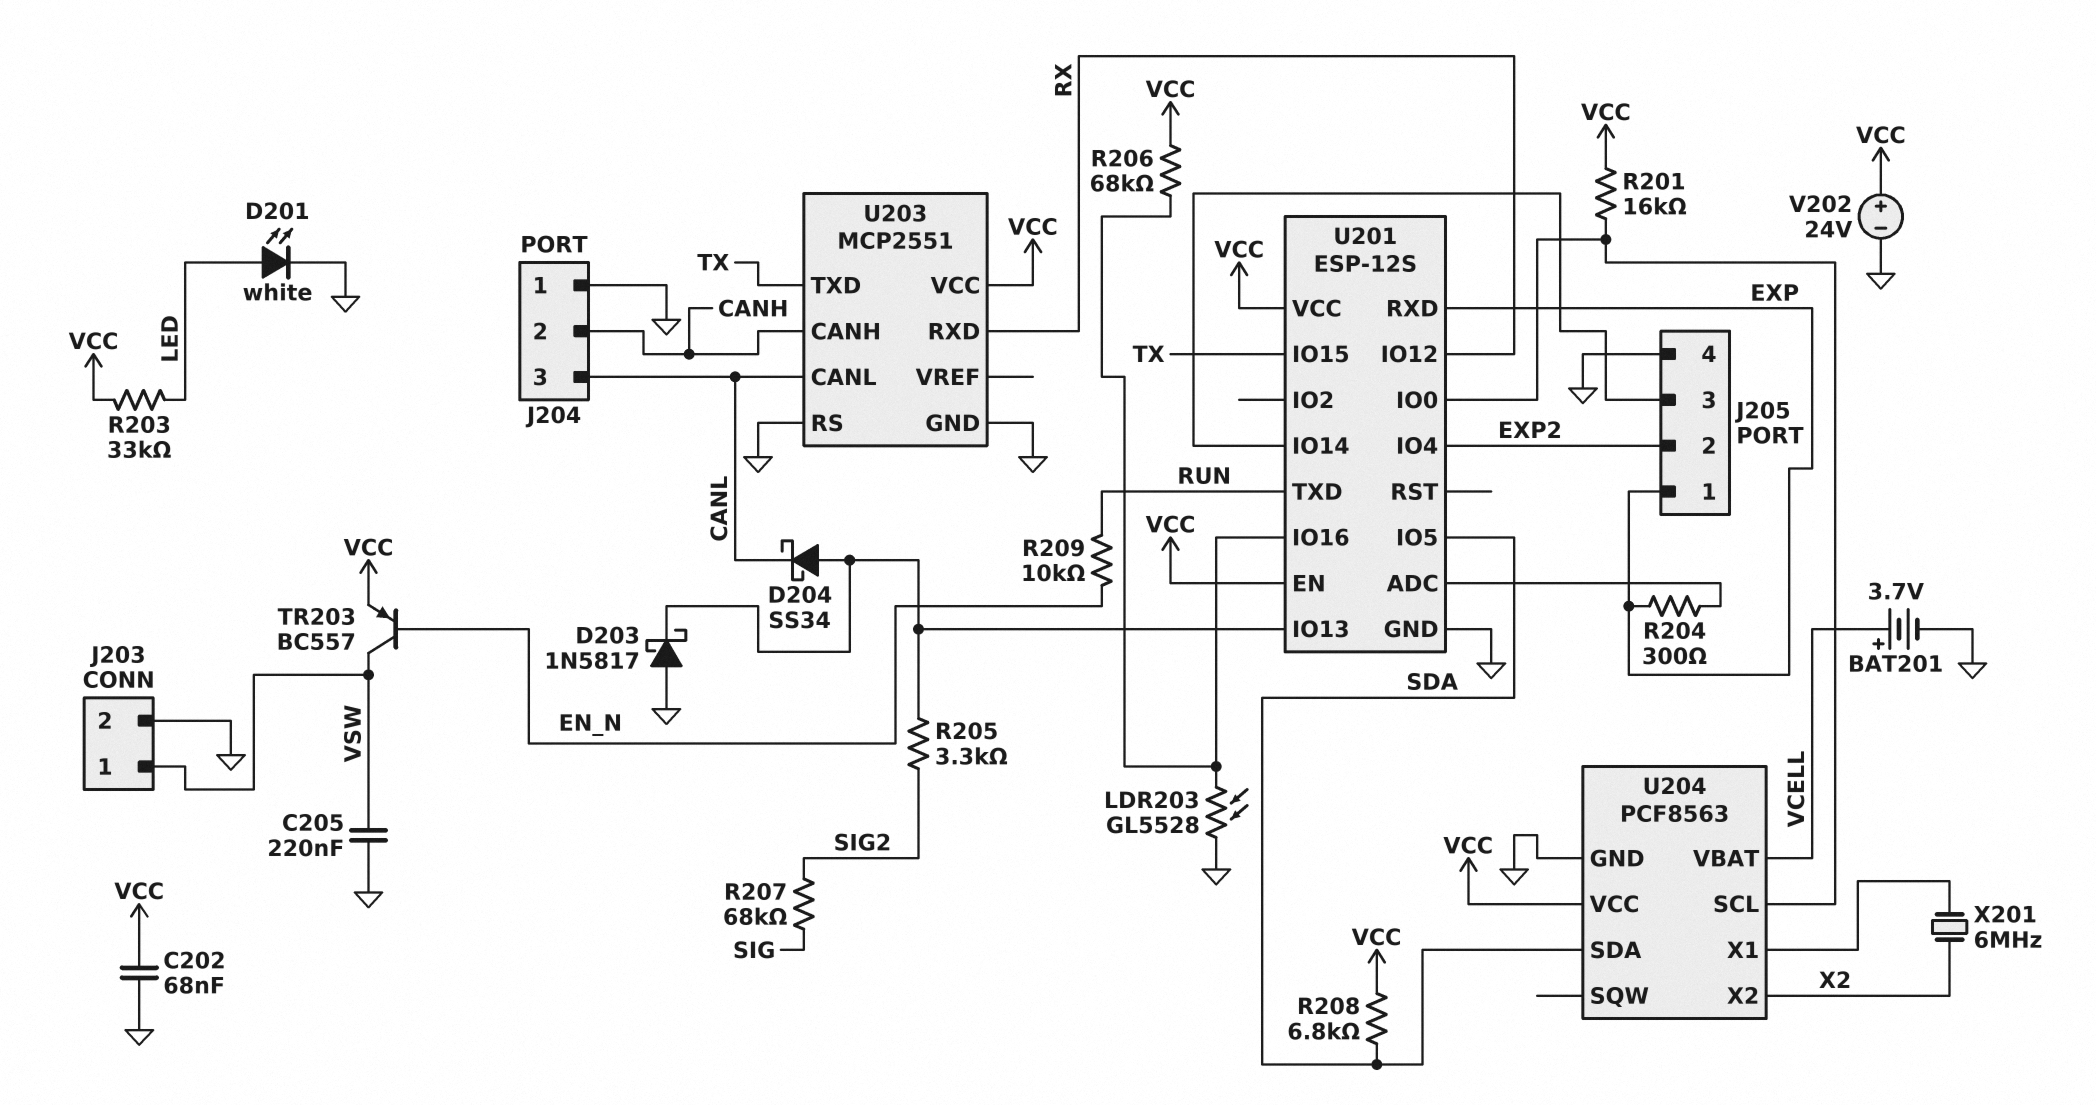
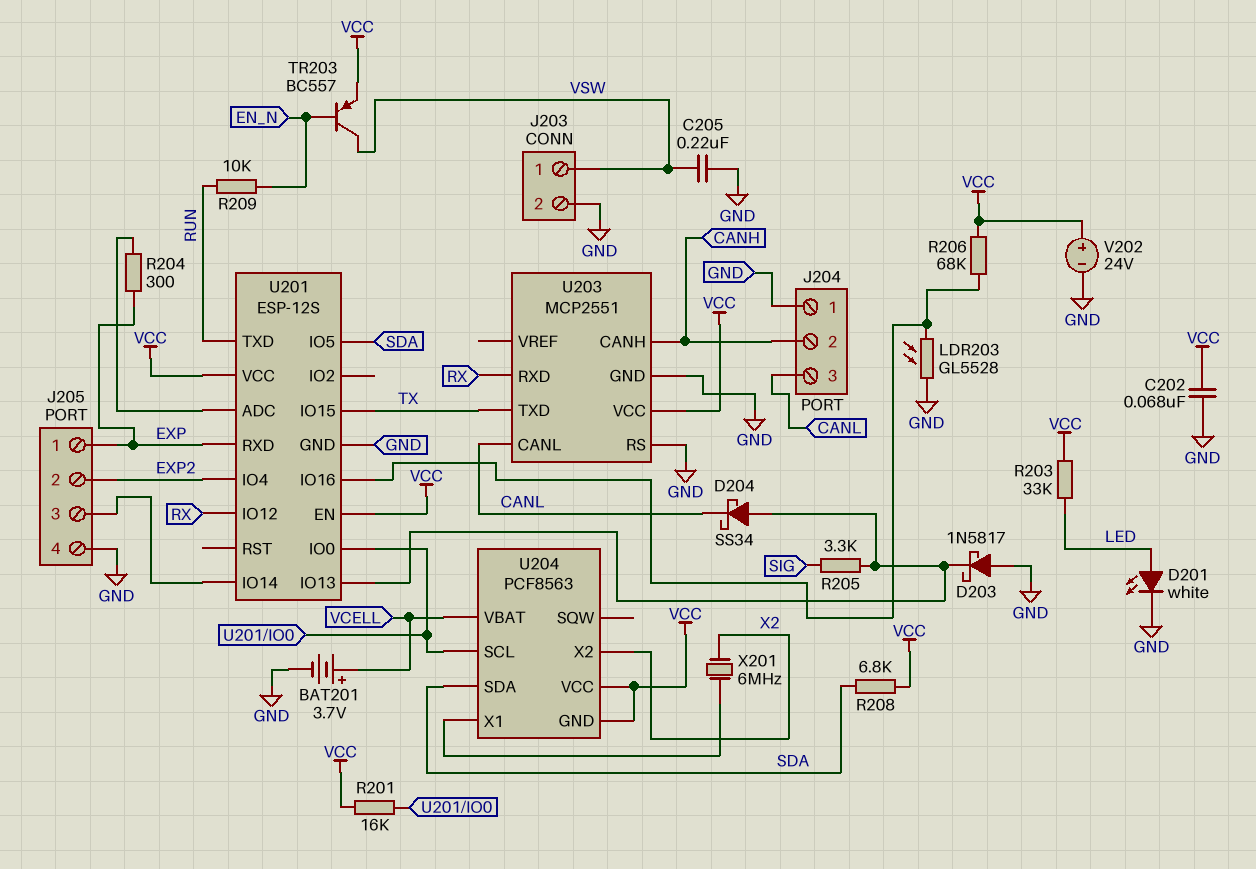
R205: 3.3k (SIG2, U201/IO13) -> 3.3k (SIG, U201/IO13)
R207: 68k (SIG, SIG2) -> none
U204 pin GND: GND -> VCC

